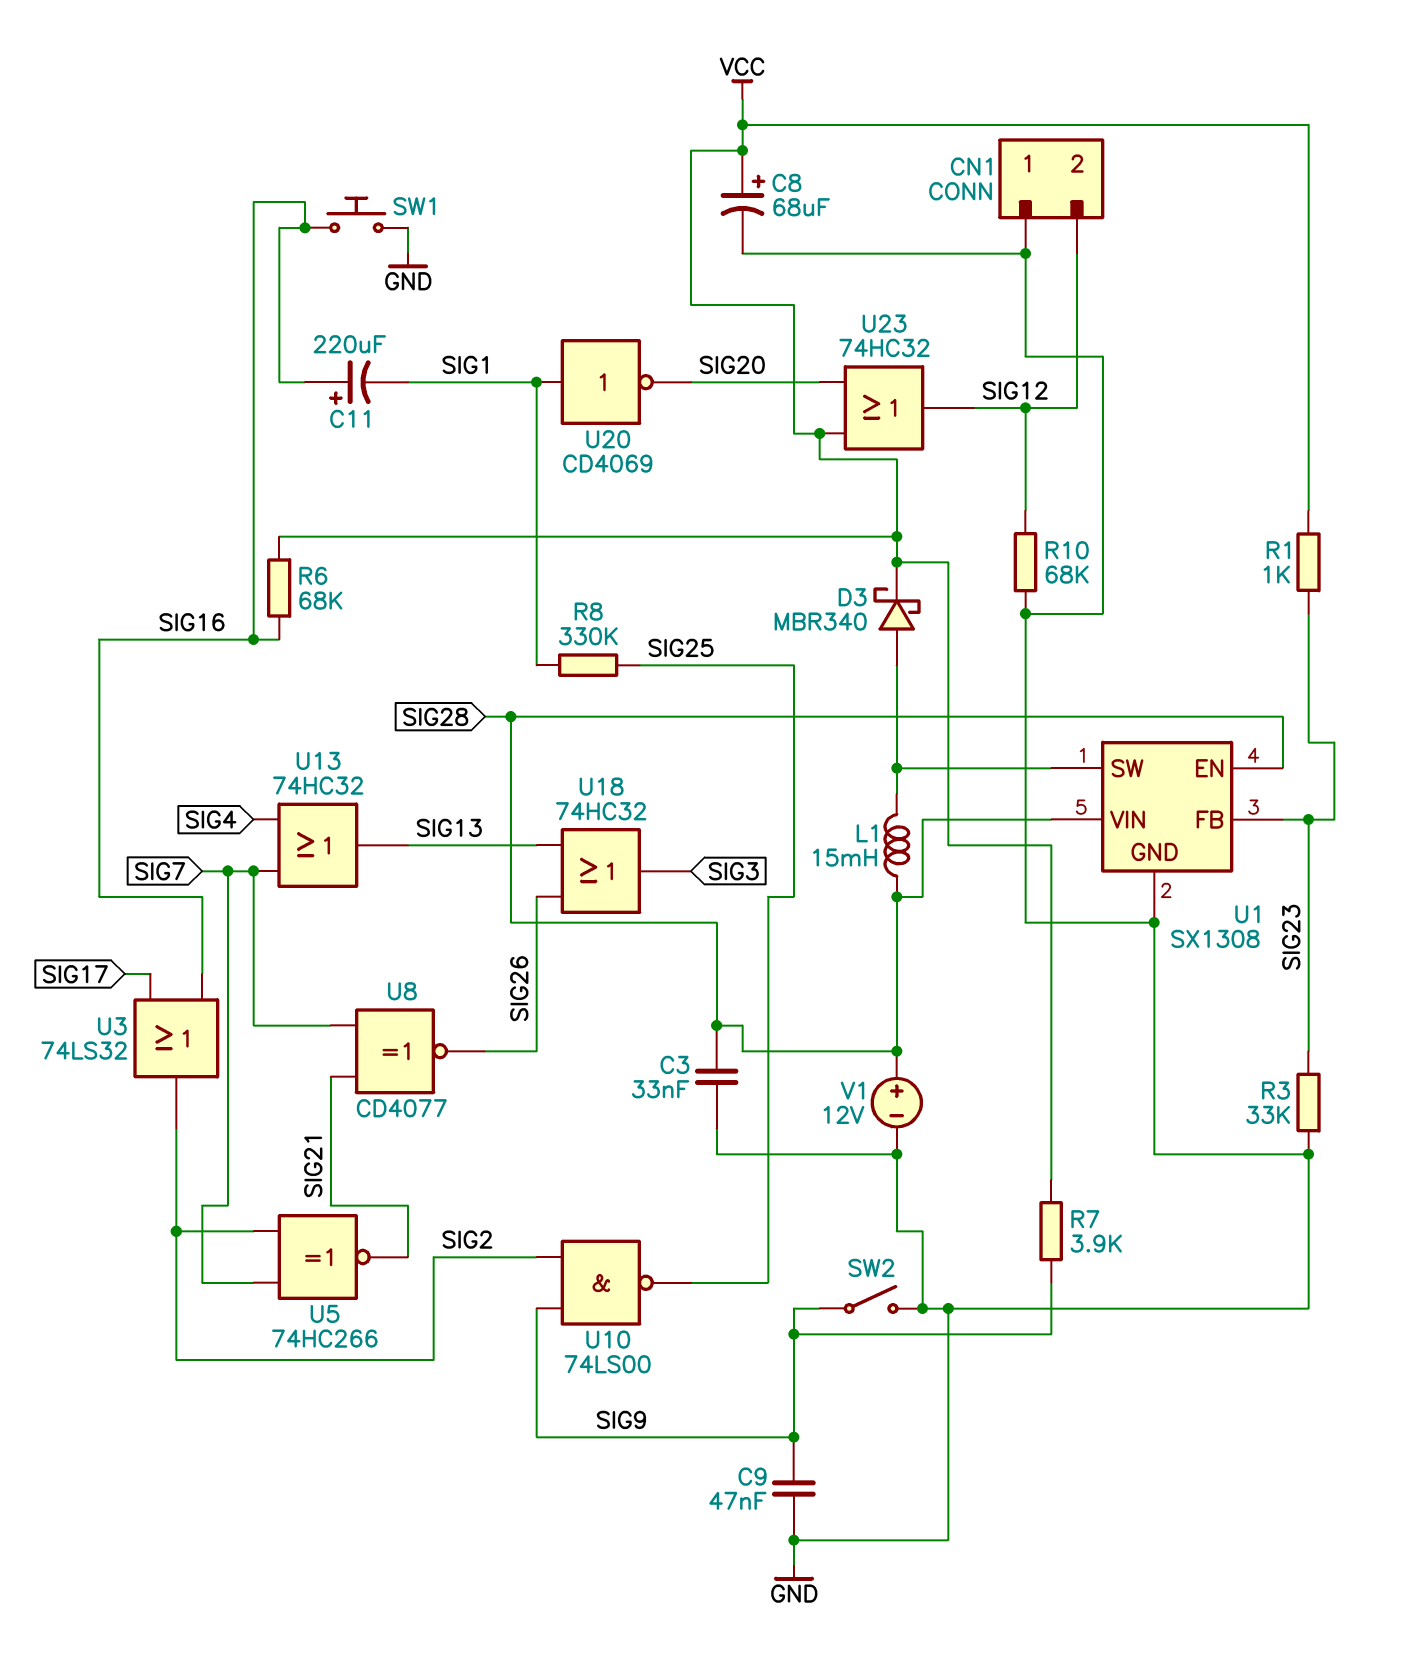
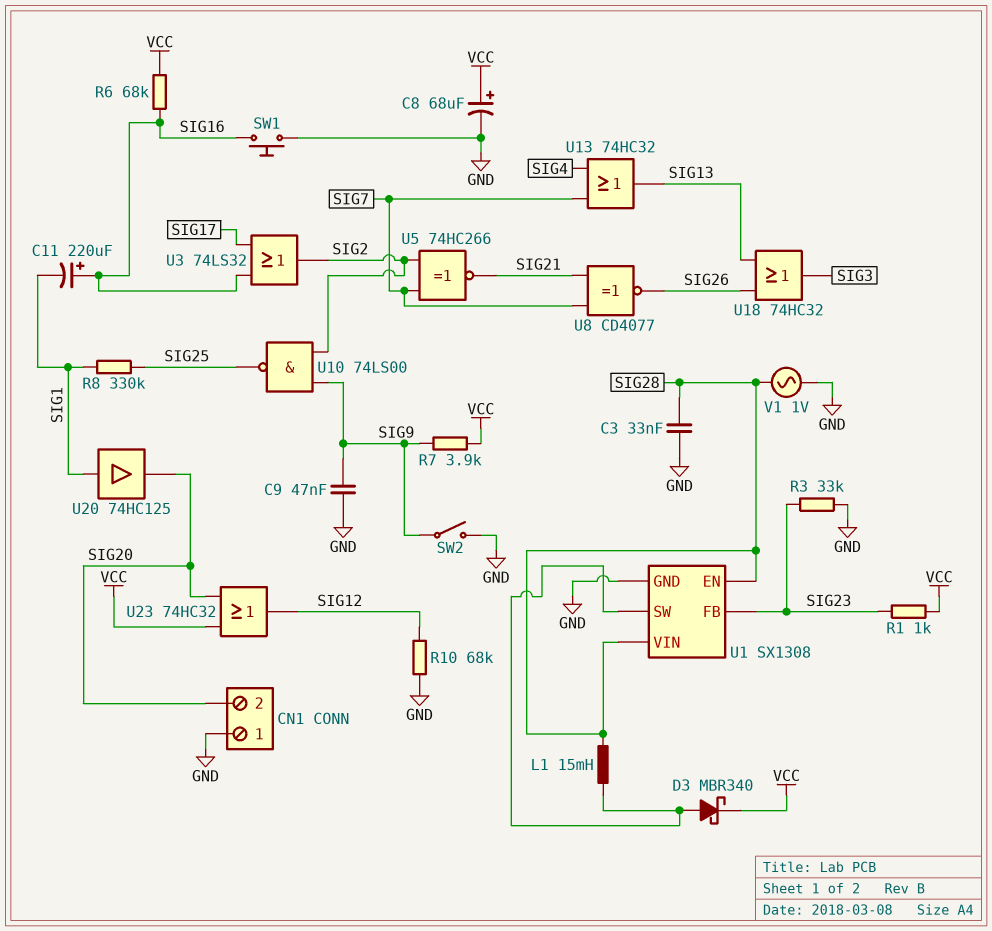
CN1 pin 2: SIG12 -> SIG20
U20: NOT CD4069 (in SIG1, out SIG20) -> buffer 74HC125 (in SIG1, out SIG20)
V1: 12V (plus SIG28, minus GND) -> AC 1V (GND, SIG28)

